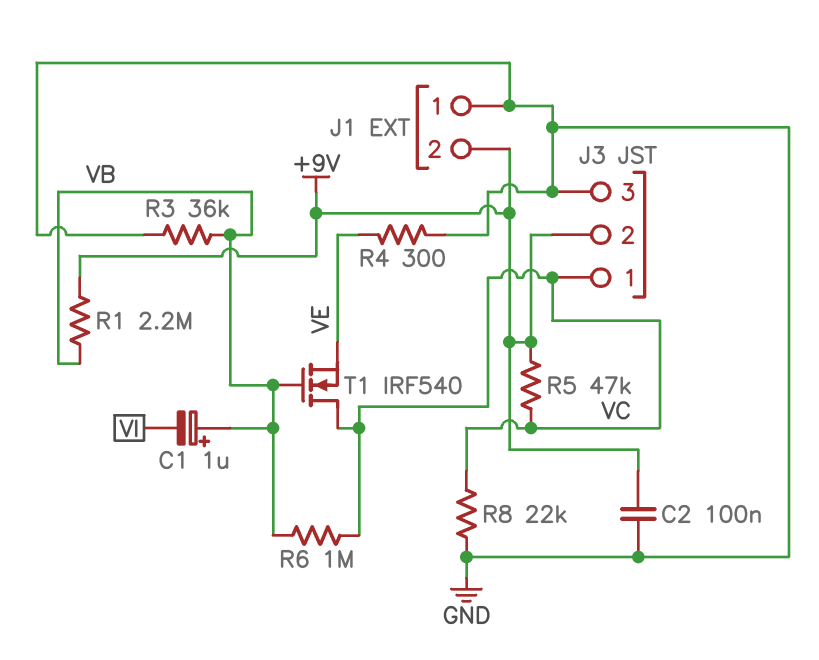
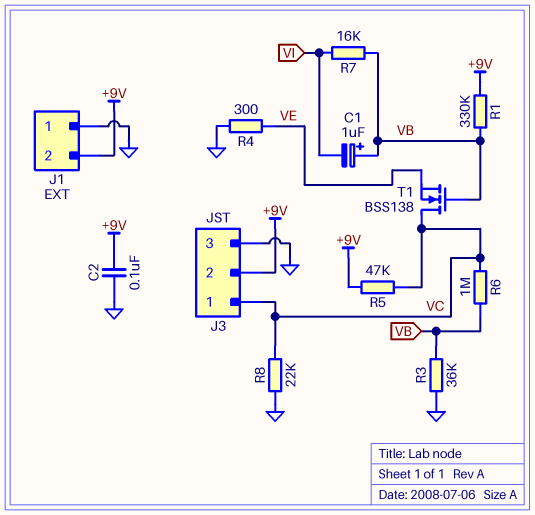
R1: 2.2M (+9V, VB) -> 330k (+9V, VB)
R7: none -> 16k (VB, VI)
T1: NMOS IRF540 (G VB, D VC, S VE) -> NMOS BSS138 (G VB, D VC, S VE)

